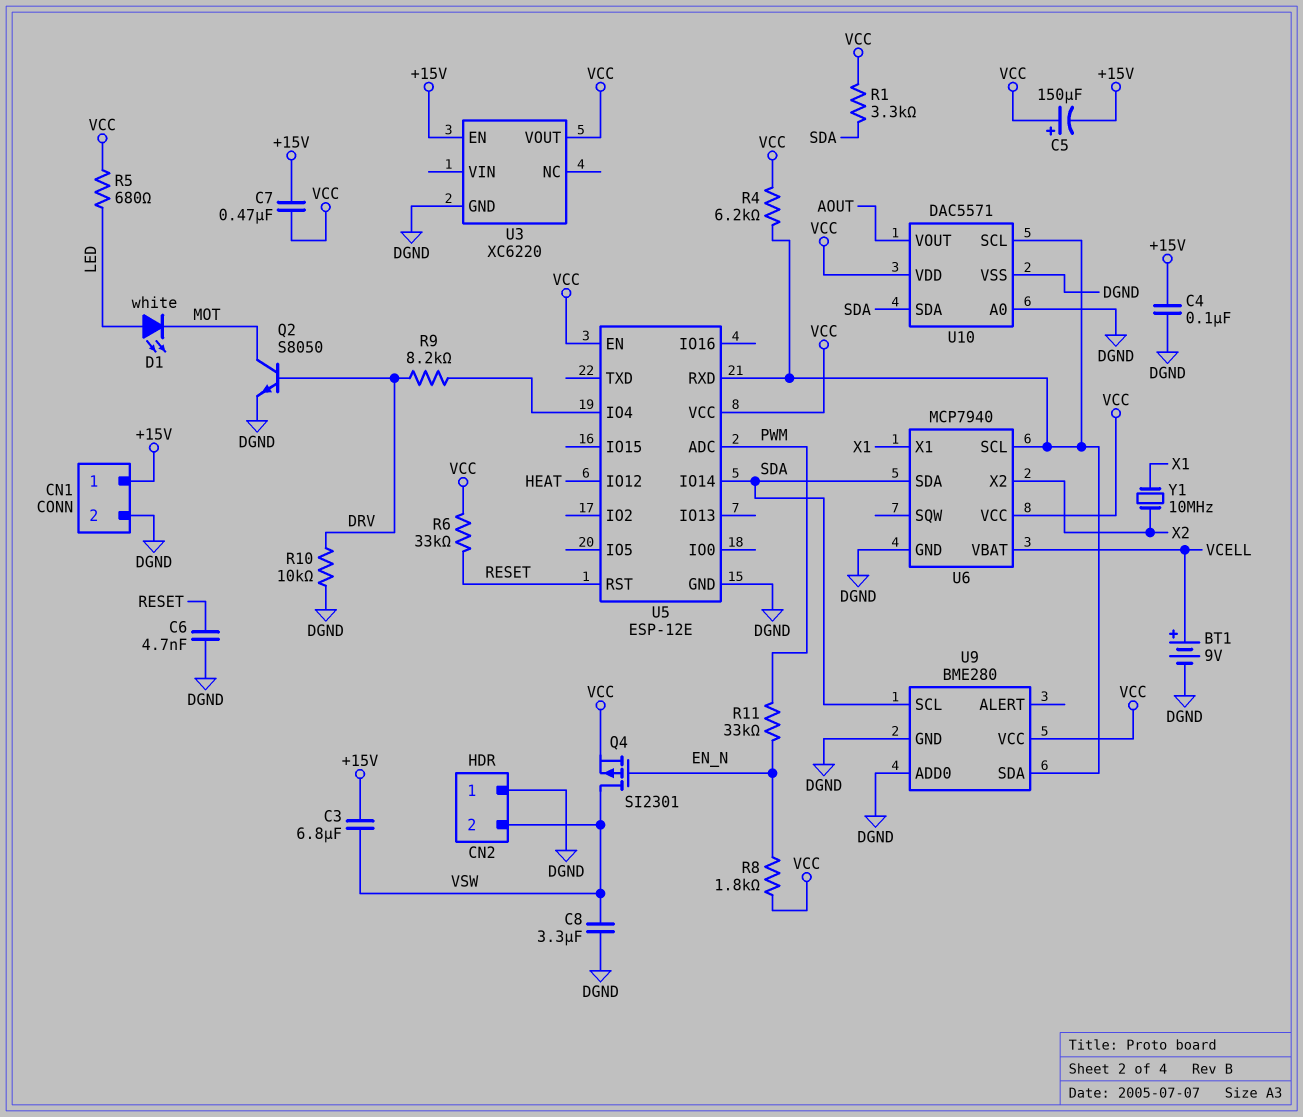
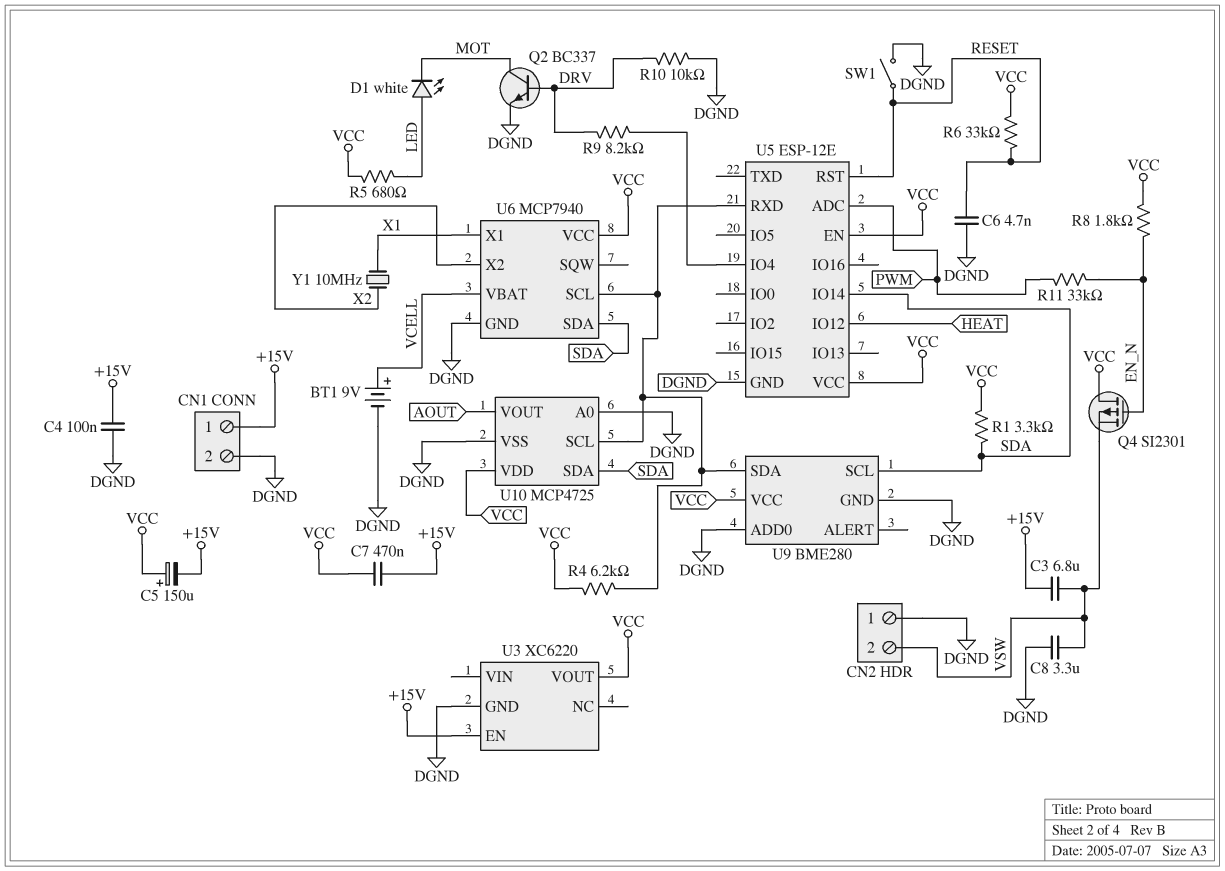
Q2: NPN S8050 (B DRV, C MOT, E DGND) -> NPN BC337 (B DRV, C MOT, E DGND)
Q4: PMOS SI2301 (G EN_N, D VSW, S VCC) -> PMOS SI2301 (G EN_N, D VCC, S VSW)
SW1: none -> switch (DGND, RESET)
U10: DAC5571 -> MCP4725

